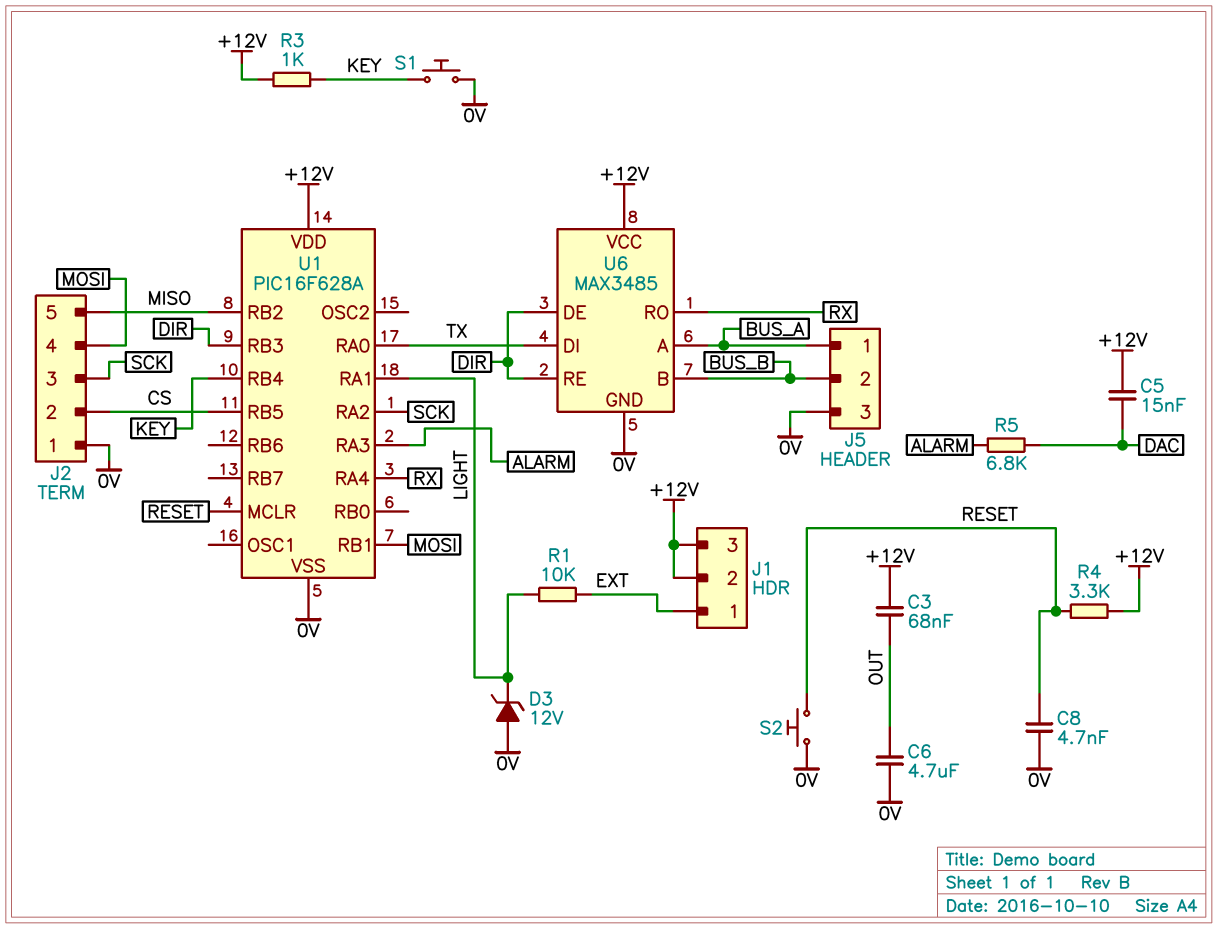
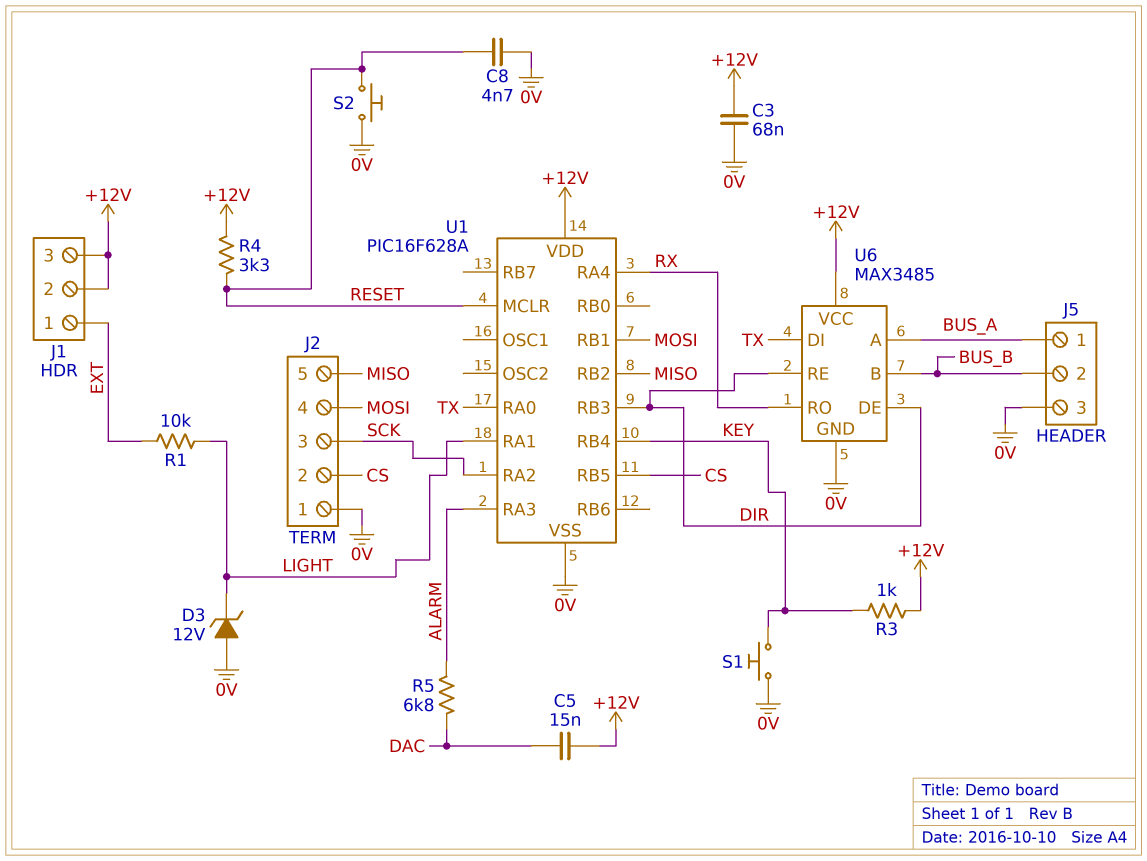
C3: 68nF (+12V, OUT) -> 68nF (+12V, 0V)
C6: 4.7uF (0V, OUT) -> none

